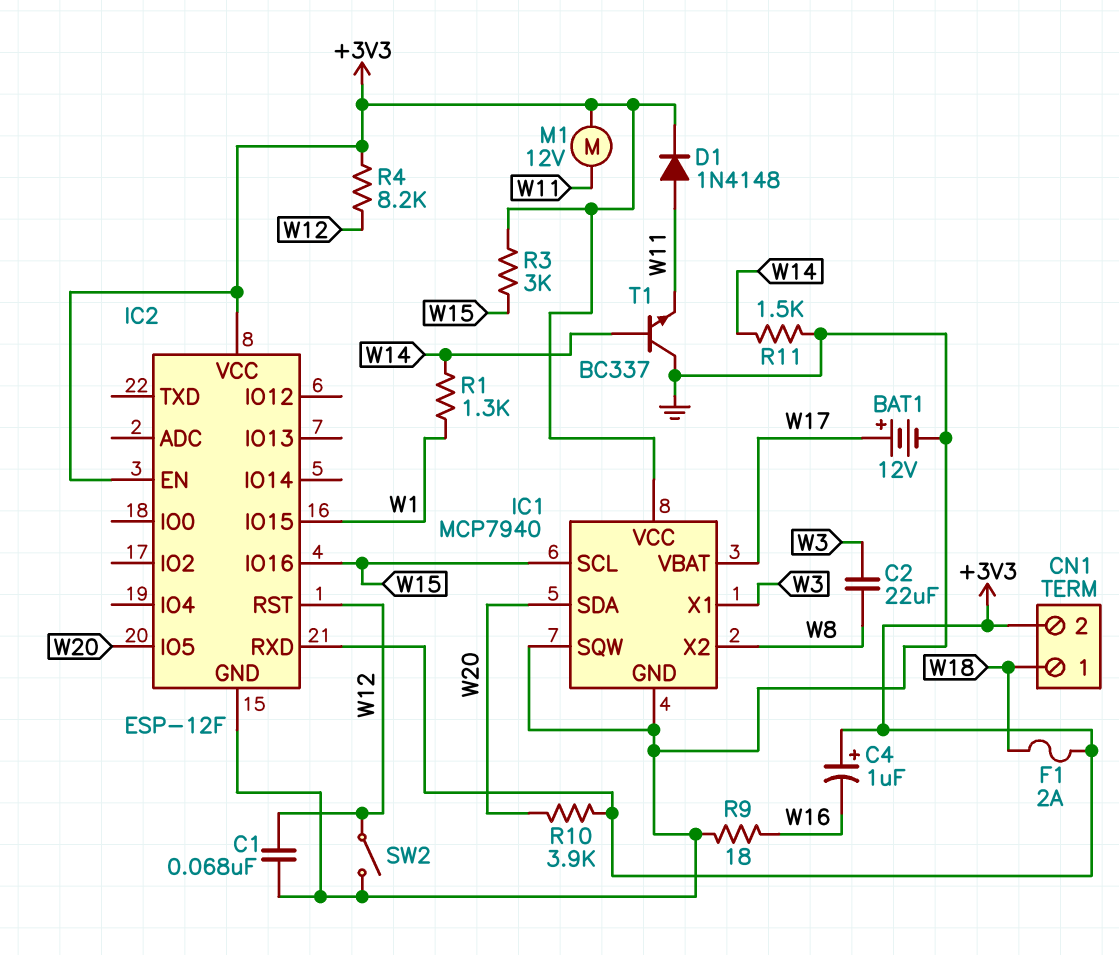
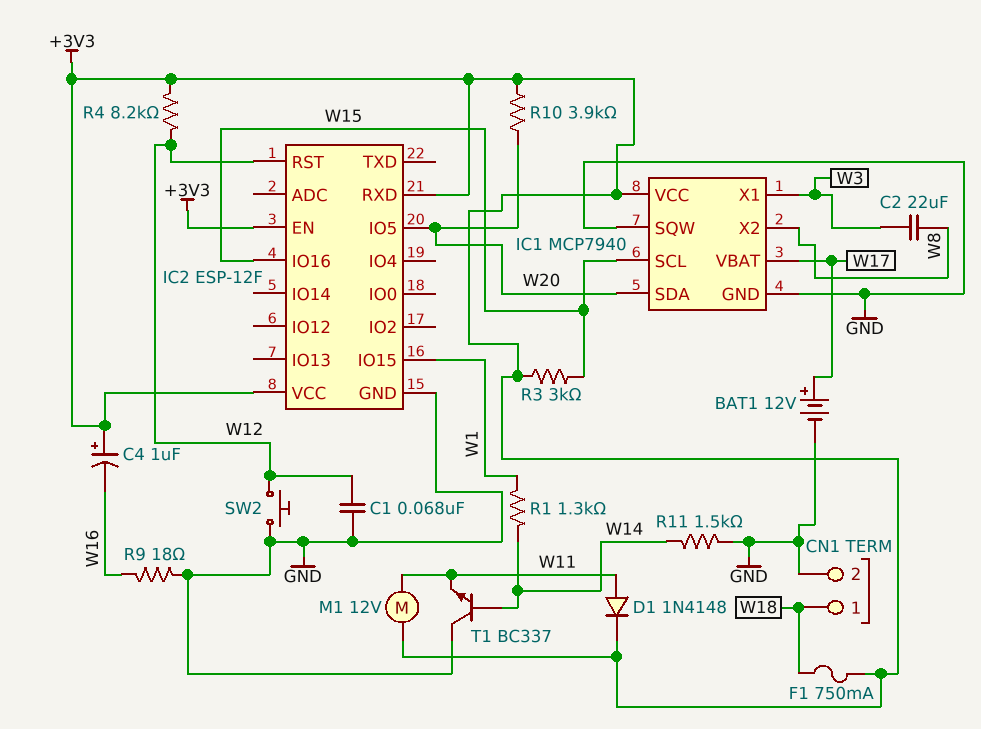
CN1 pin 2: +3V3 -> GND
F1: 2A (+3V3, W18) -> 750mA (+3V3, W18)
SW2: switch (GND, W12) -> button (GND, W12)

